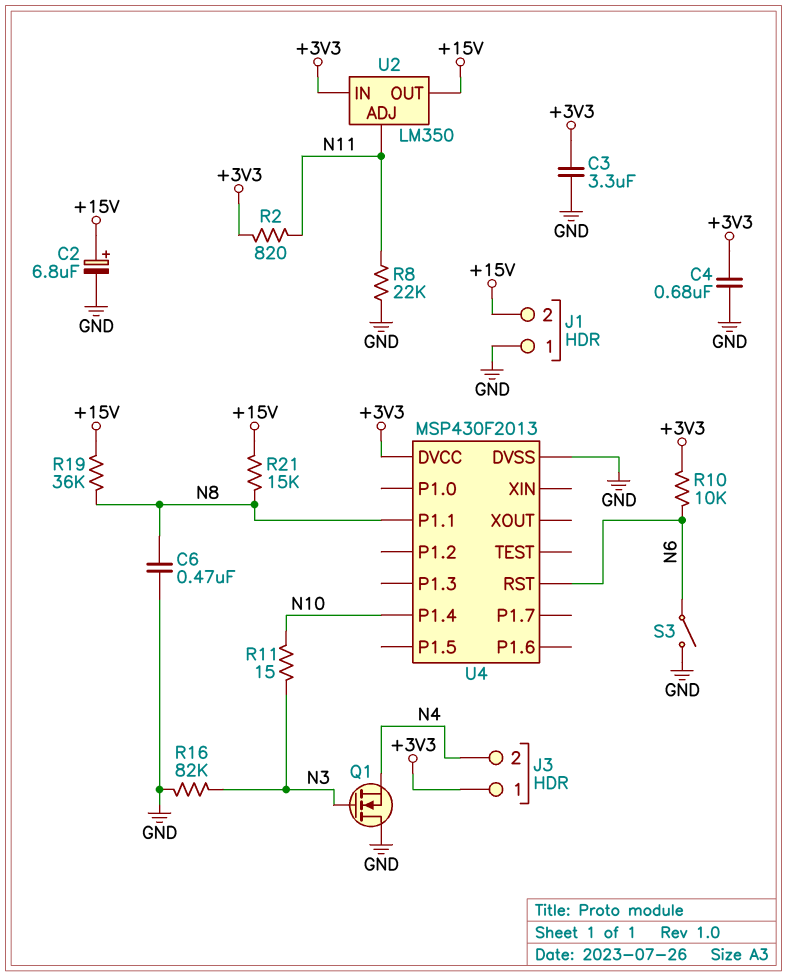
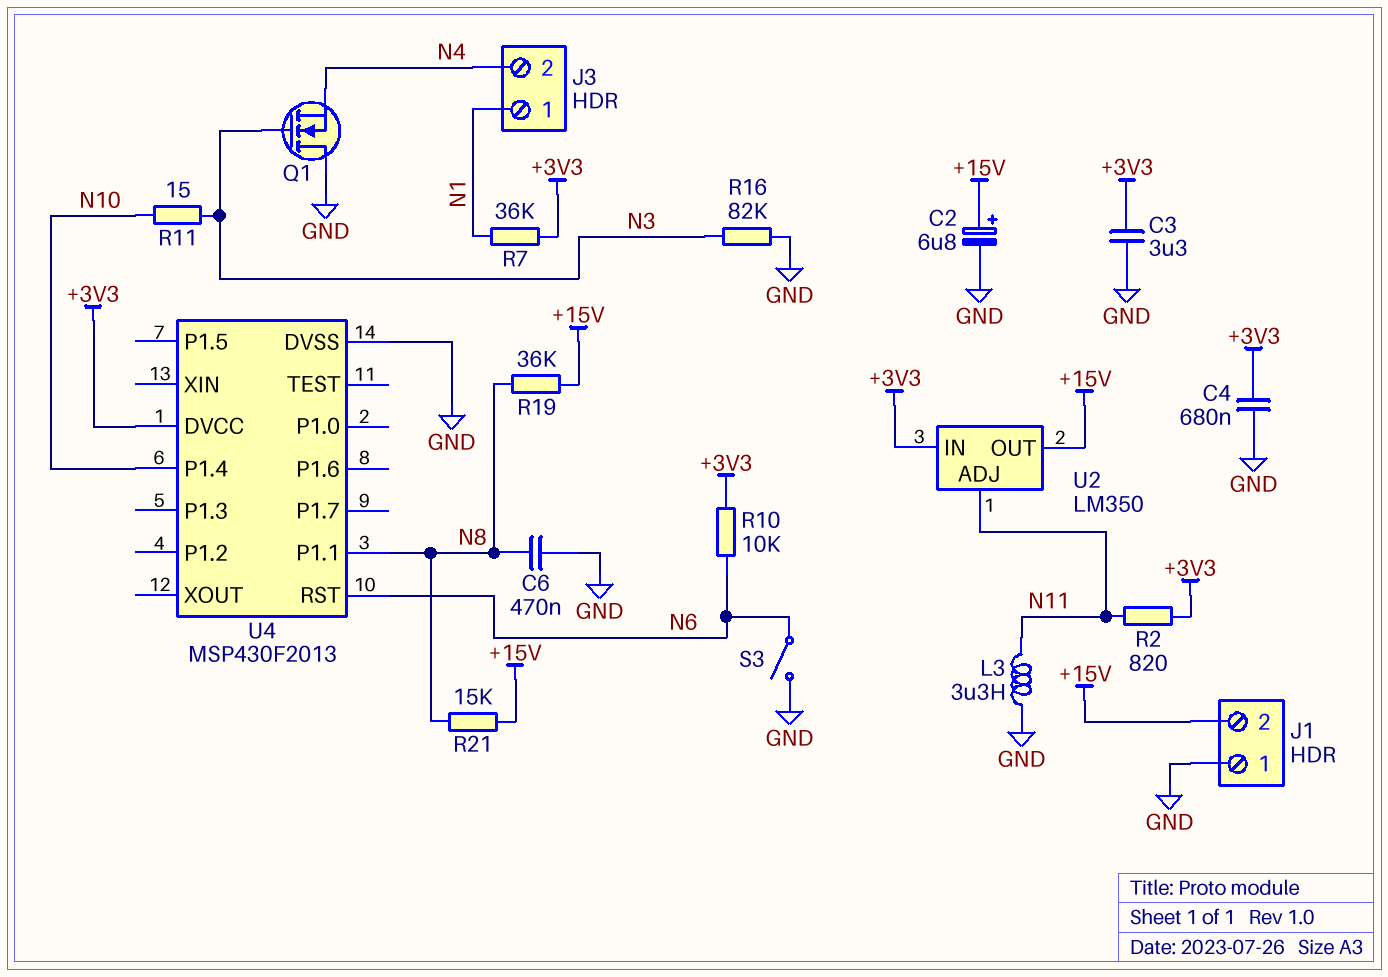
J3 pin 1: +3V3 -> N1
L3: none -> 3.3uH (GND, N11)
R7: none -> 36k (+3V3, N1)
R8: 22k (GND, N11) -> none

